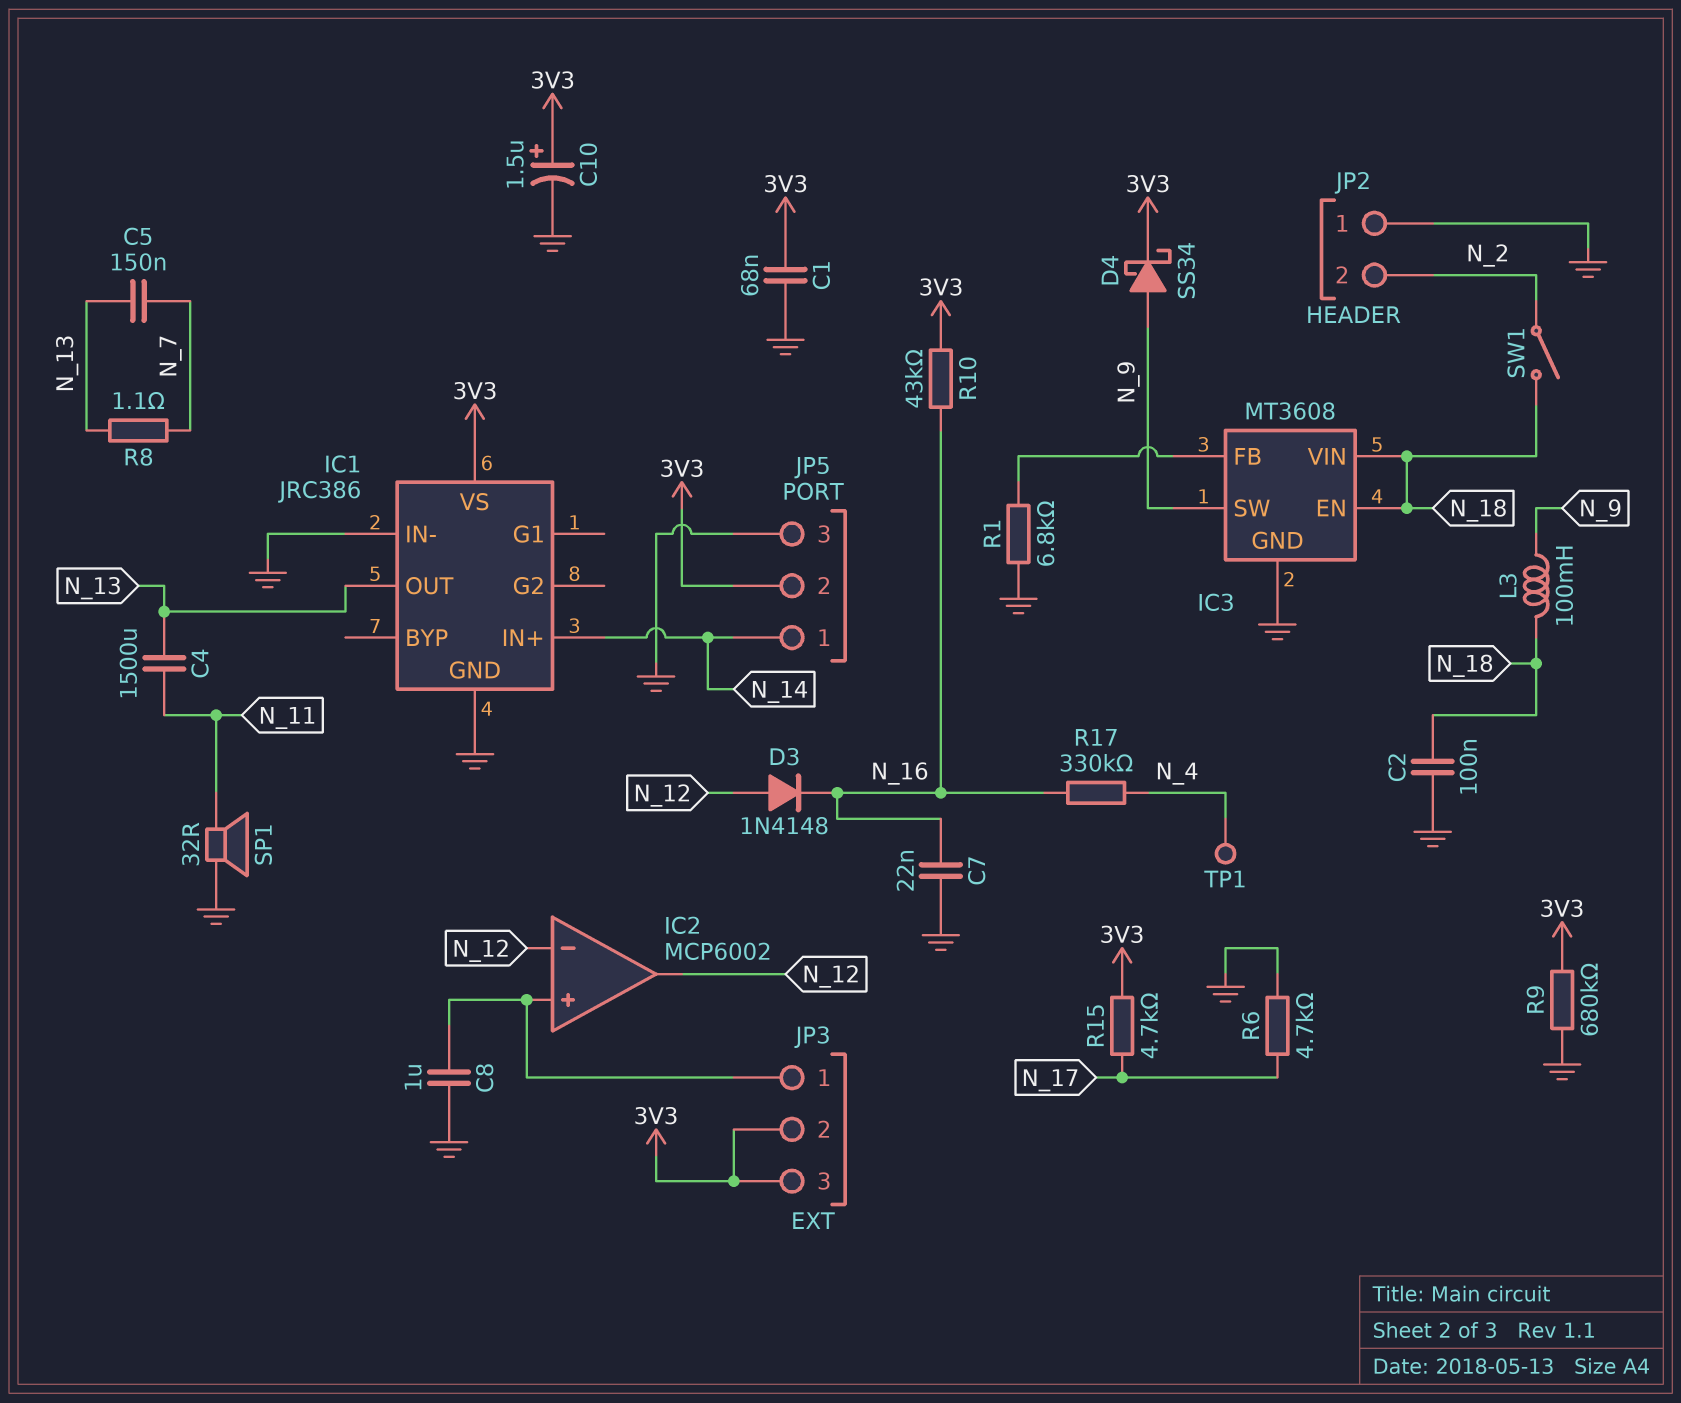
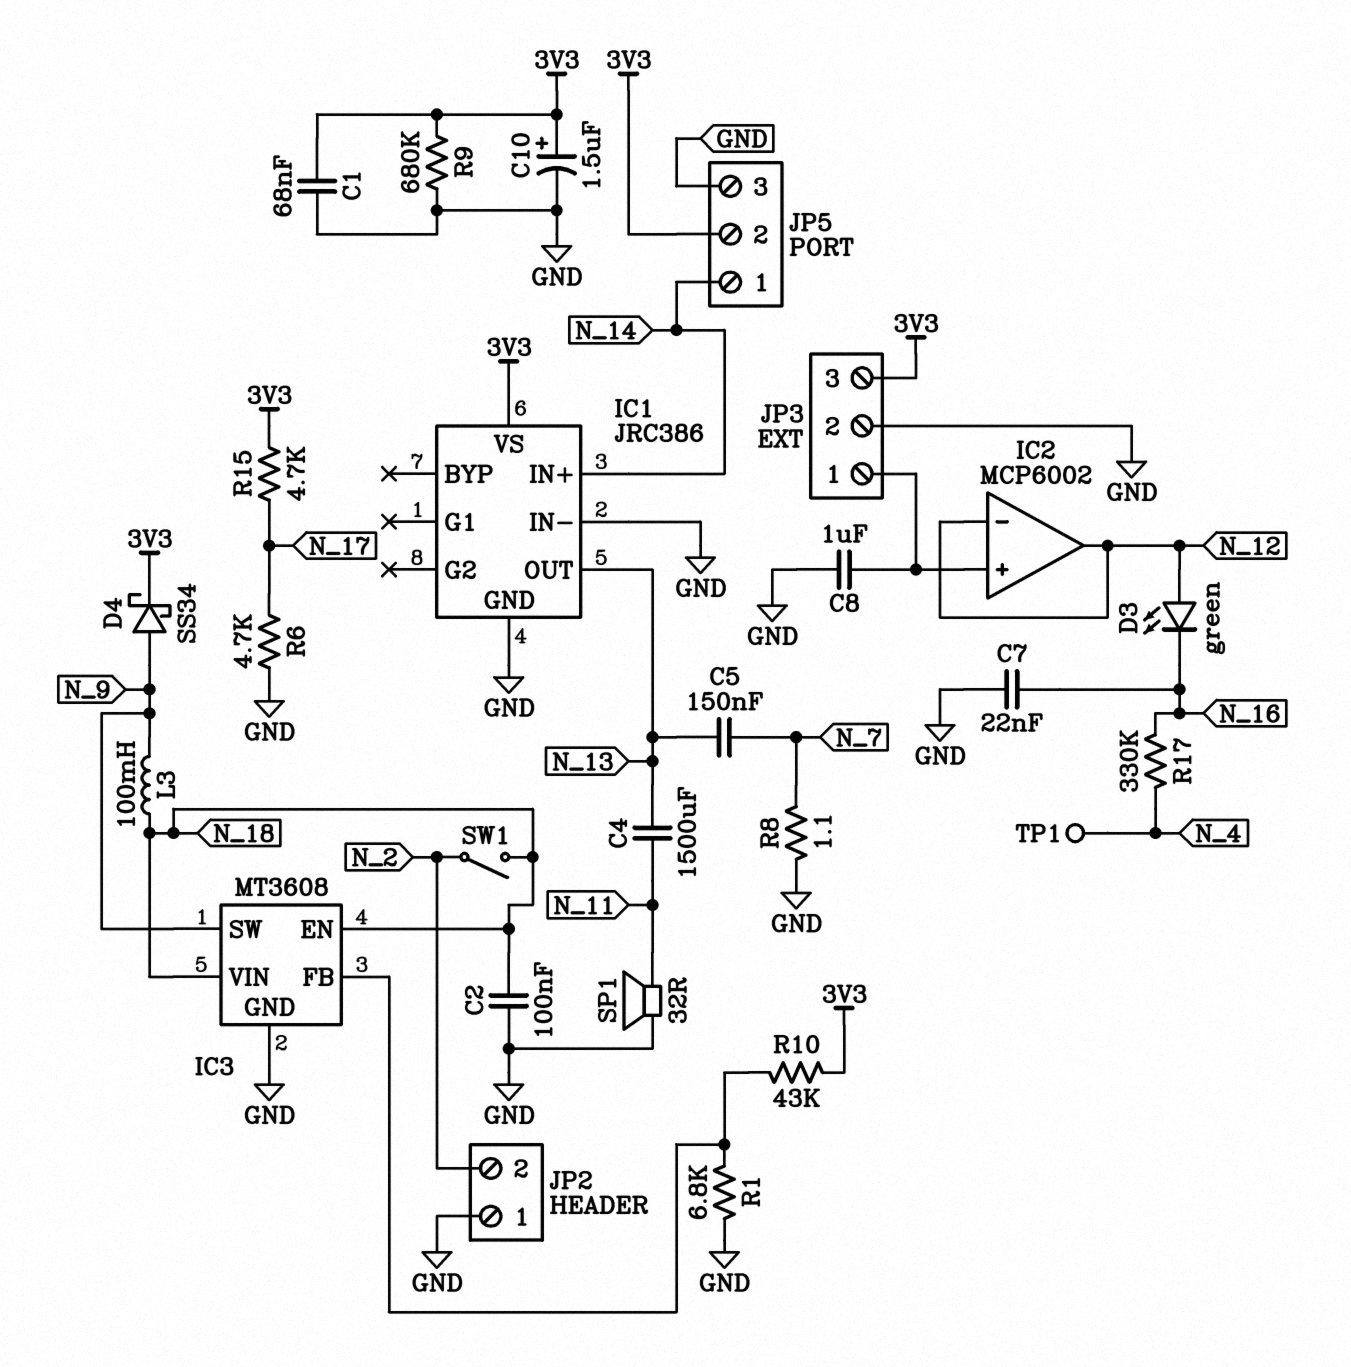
D3: diode 1N4148 (A N_12, K N_16) -> LED green (A N_12, K N_16)
JP3 pin 2: 3V3 -> GND
R8: 1.1 (N_7, N_13) -> 1.1 (GND, N_7)
R10: 43k (3V3, N_16) -> 43k (3V3, IC3/FB)

